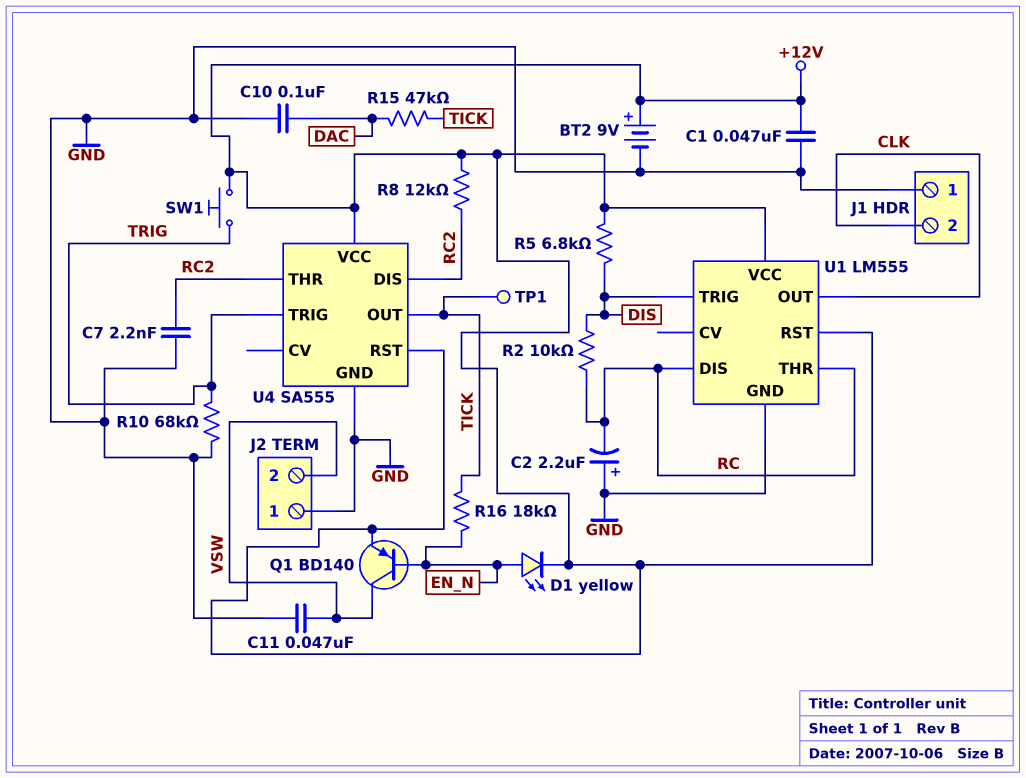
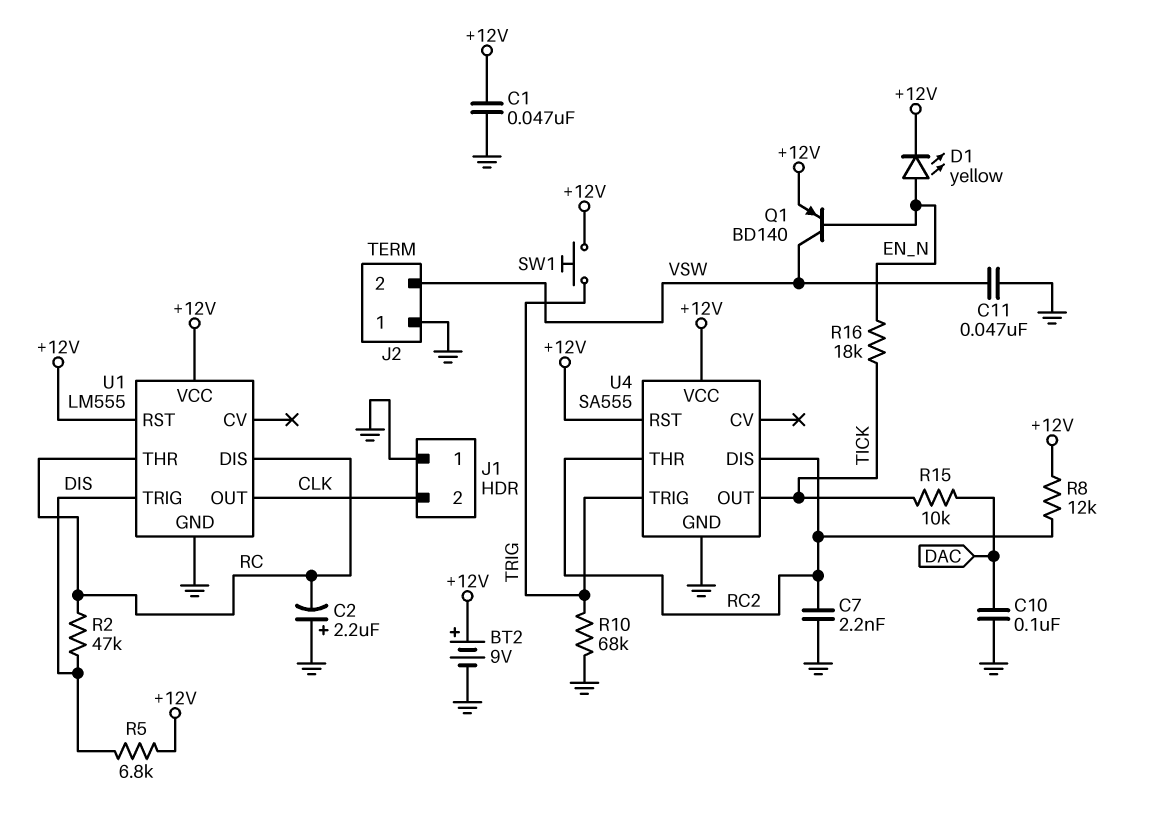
R2: 10k (DIS, RC) -> 47k (DIS, RC)
R15: 47k (DAC, TICK) -> 10k (DAC, TICK)
TP1: test point (TICK) -> none

